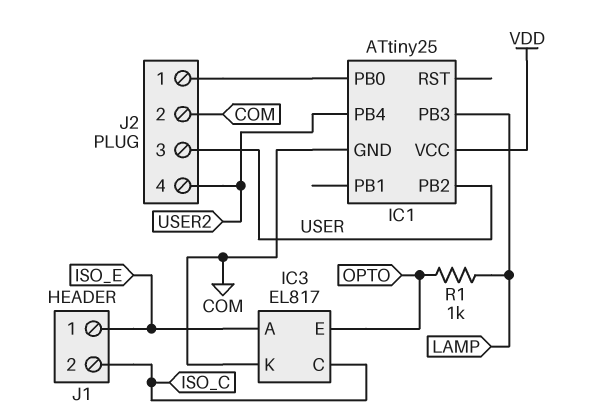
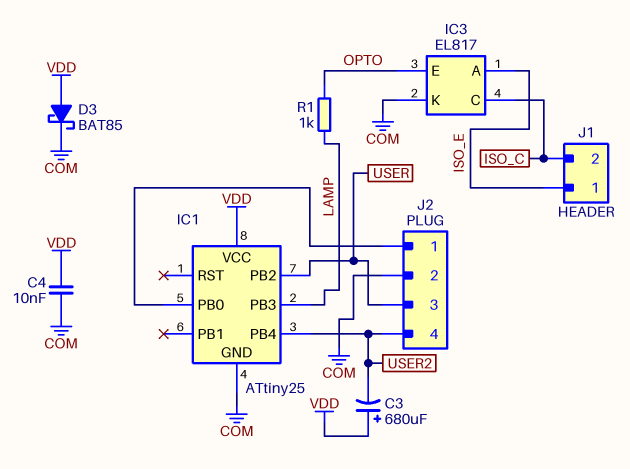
C3: none -> 680uF (plus VDD, minus USER2)
C4: none -> 10nF (COM, VDD)
D3: none -> schottky BAT85 (A VDD, K COM)

